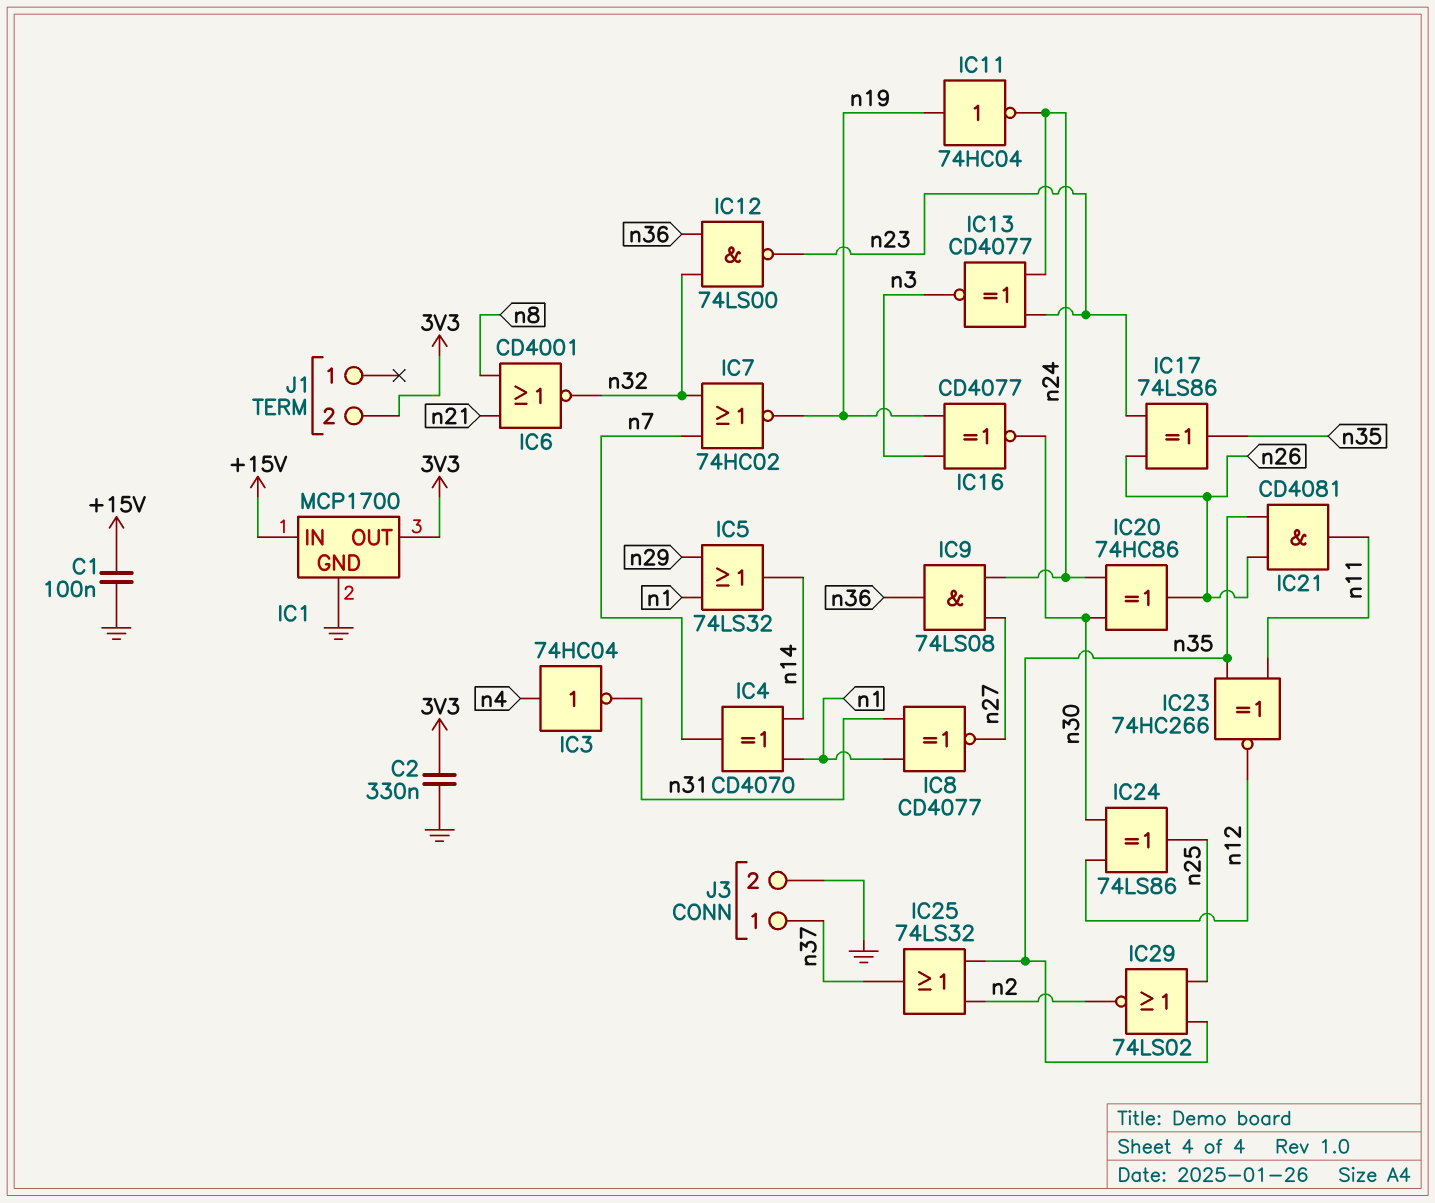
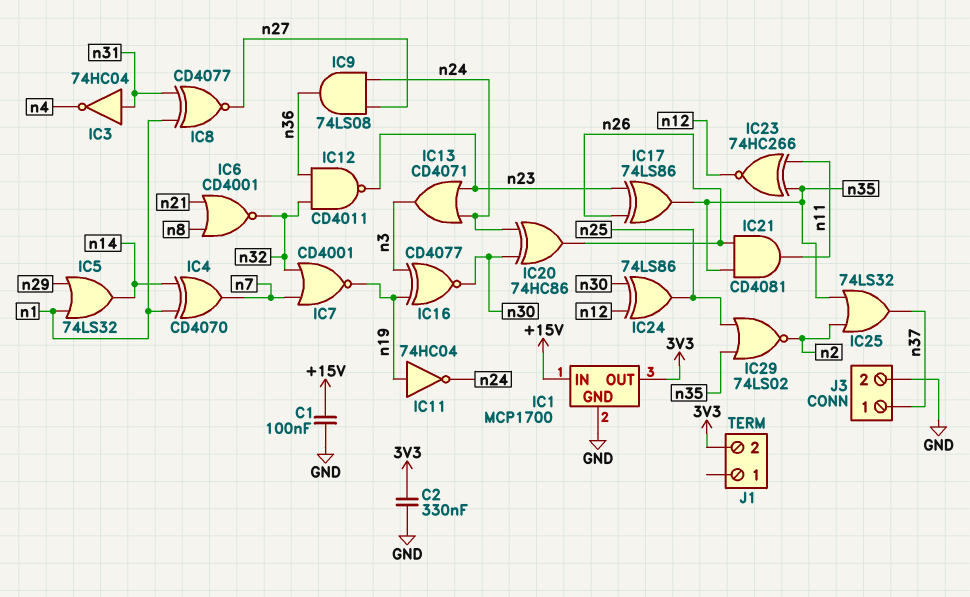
IC3: NOT 74HC04 (in n4, out n31) -> NOT 74HC04 (in n31, out n4)
IC7: NOR 74HC02 (in n7, in n32, out n19) -> NOR CD4001 (in n7, in n32, out n19)
IC12: NAND 74LS00 (in n32, in n36, out n23) -> NAND CD4011 (in n32, in n36, out n23)
IC13: XNOR CD4077 (in n23, in n24, out n3) -> OR CD4071 (in n23, in n24, out n3)

